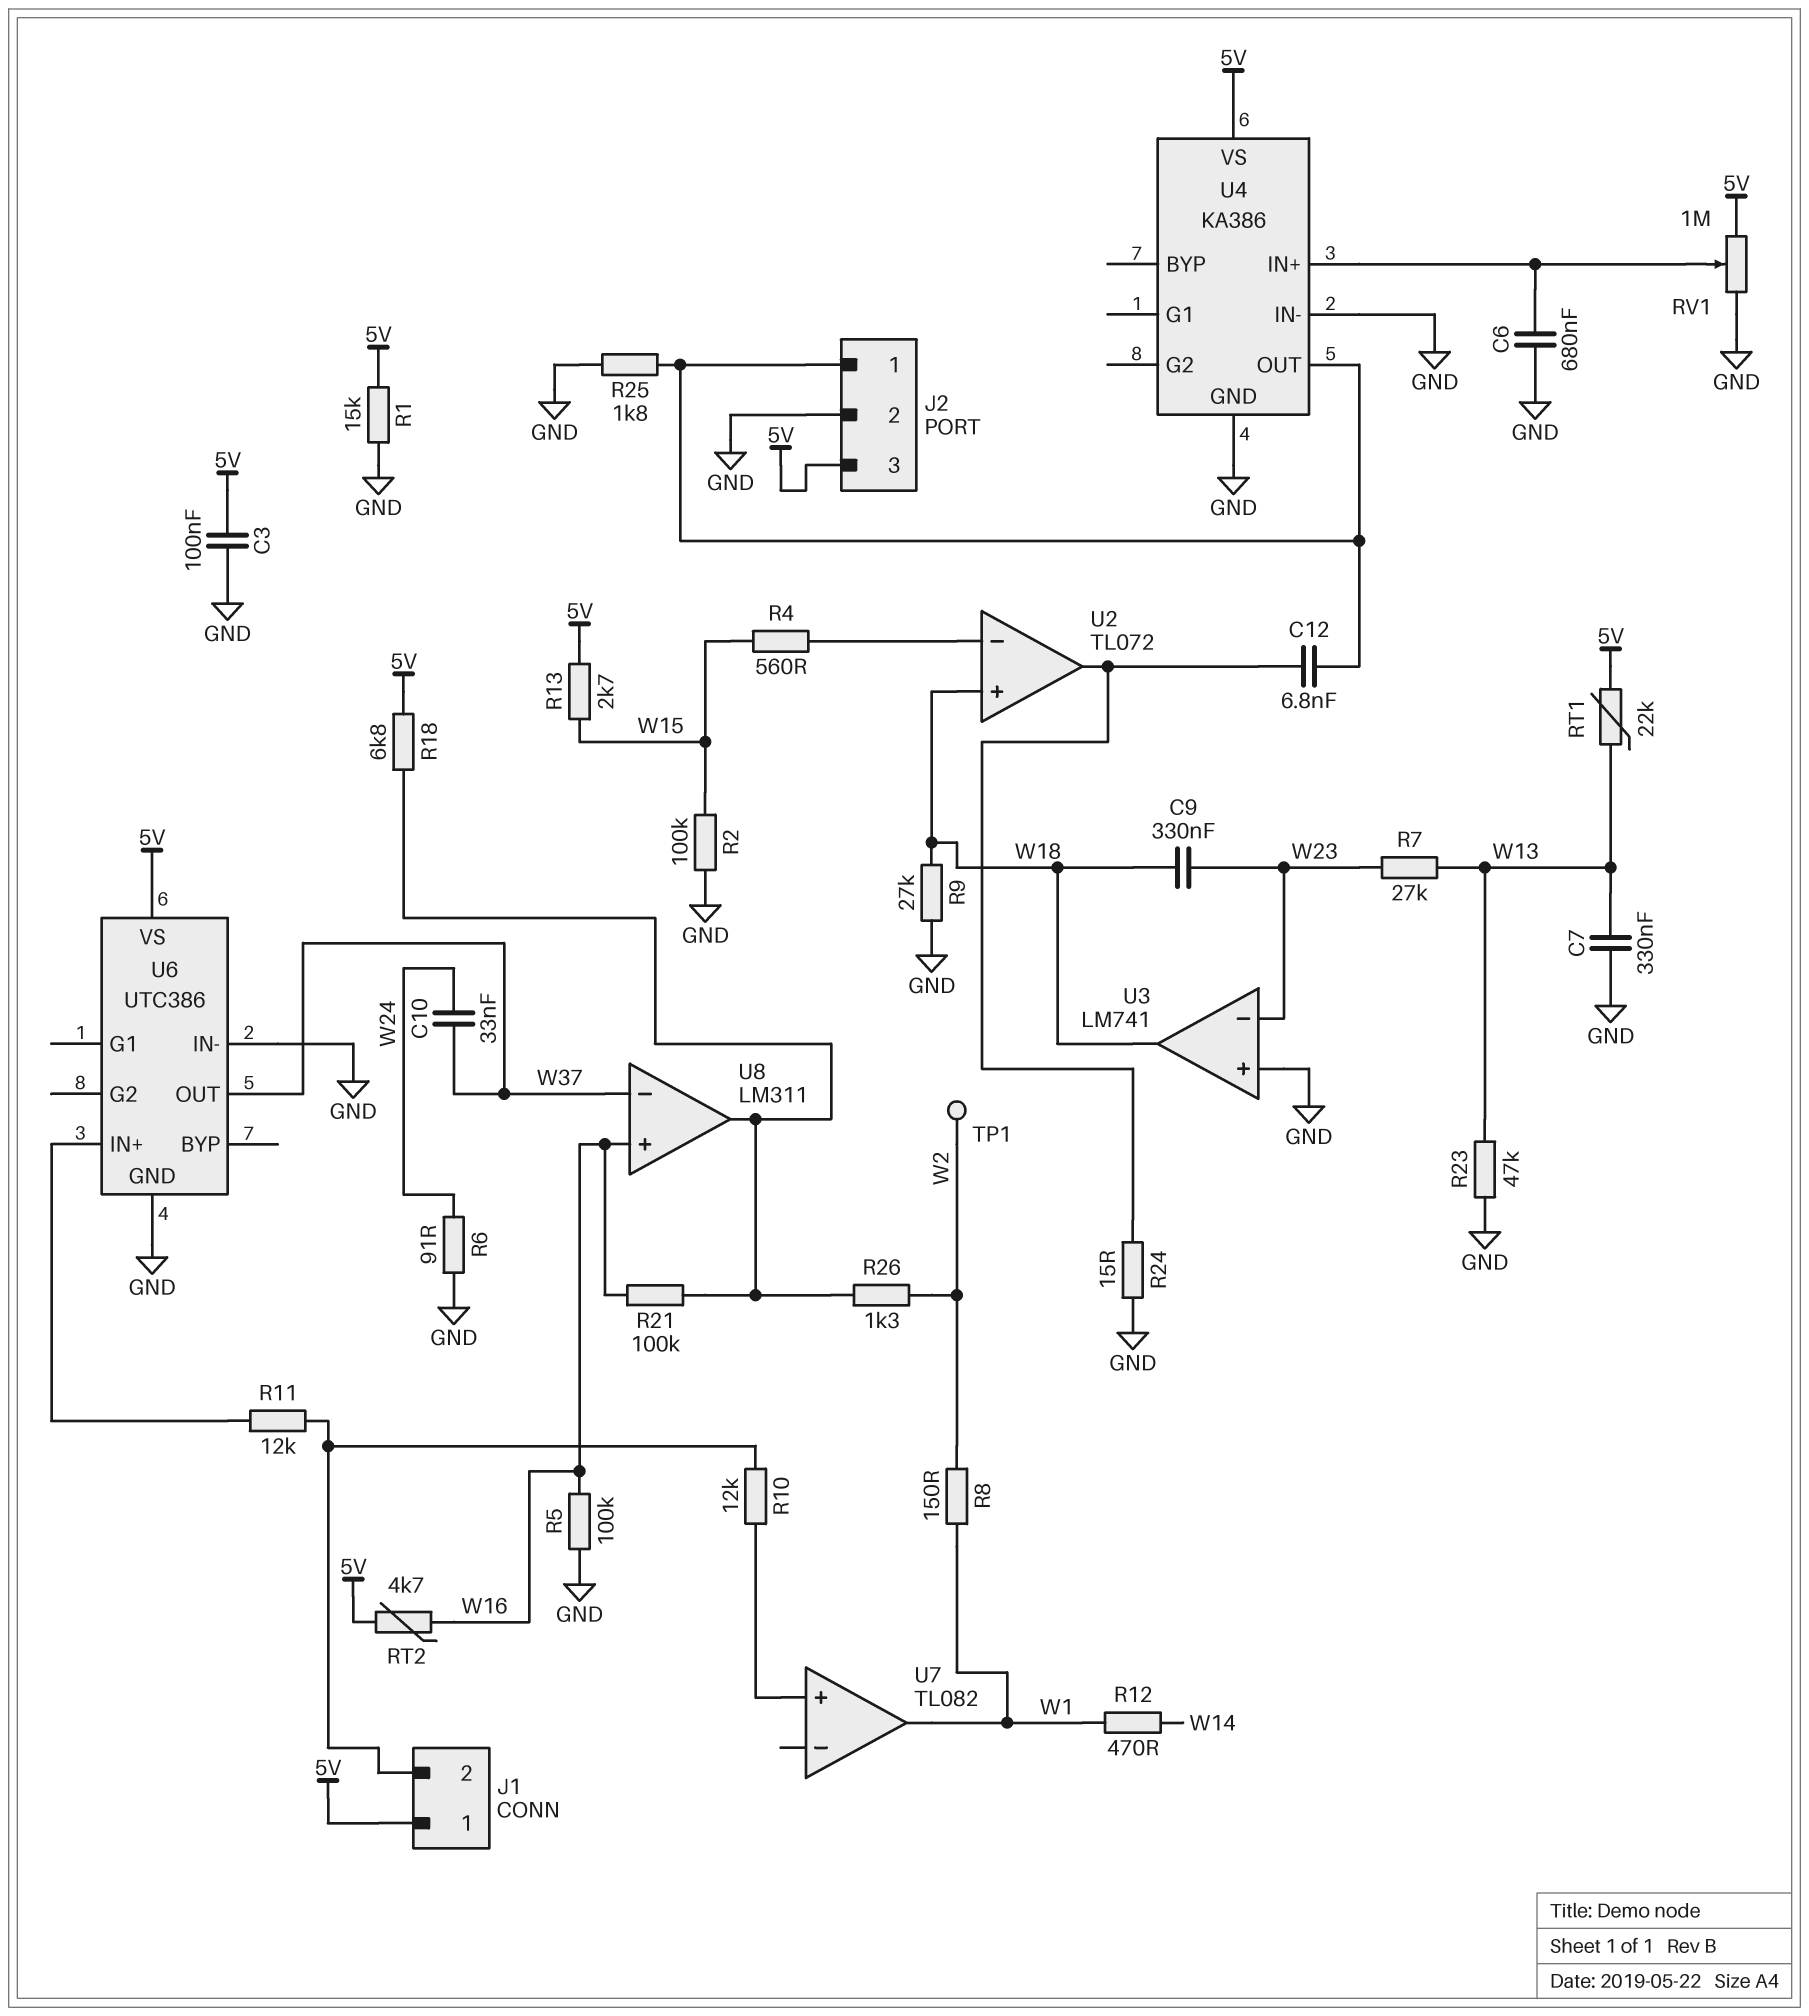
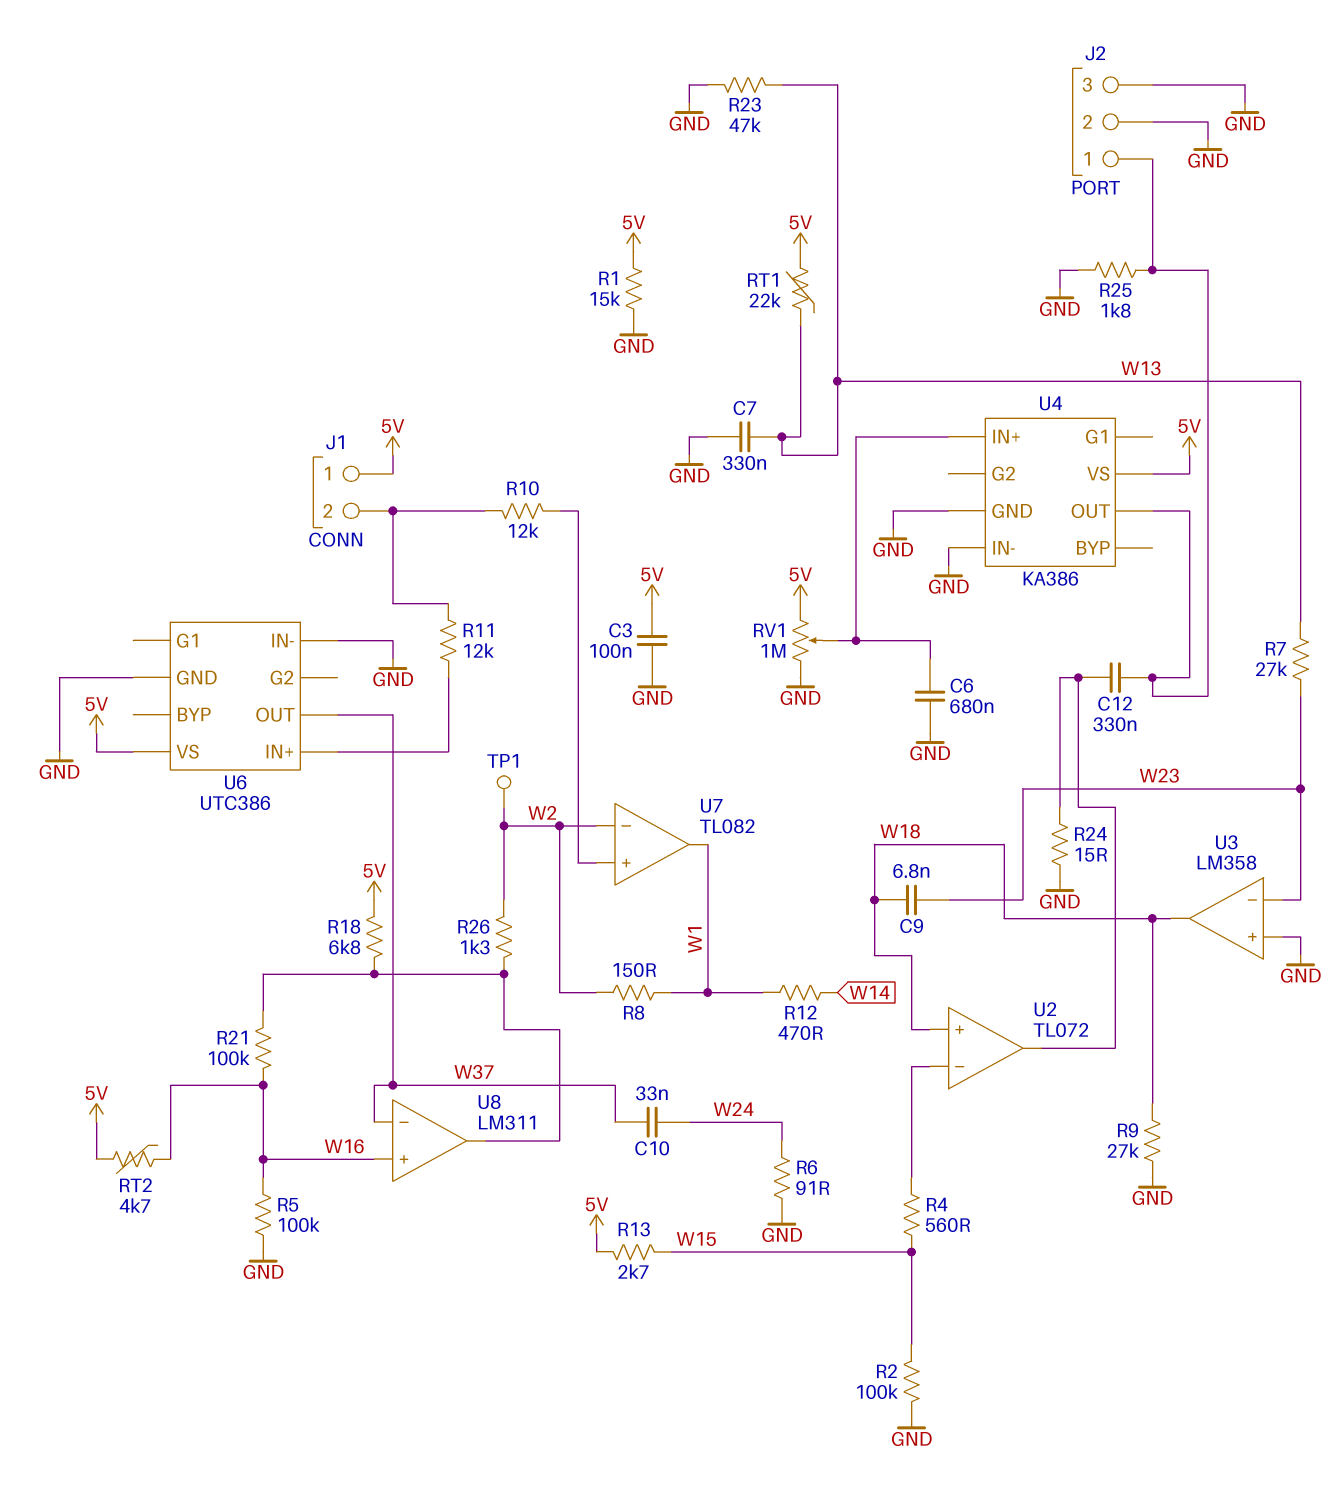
C9: 330nF (W18, W23) -> 6.8nF (W18, W23)
C12: 6.8nF (J2/1, U2/out) -> 330nF (J2/1, U2/out)
J2 pin 3: 5V -> GND
U3: LM741 -> LM358
U7 pin in-: none -> W2

